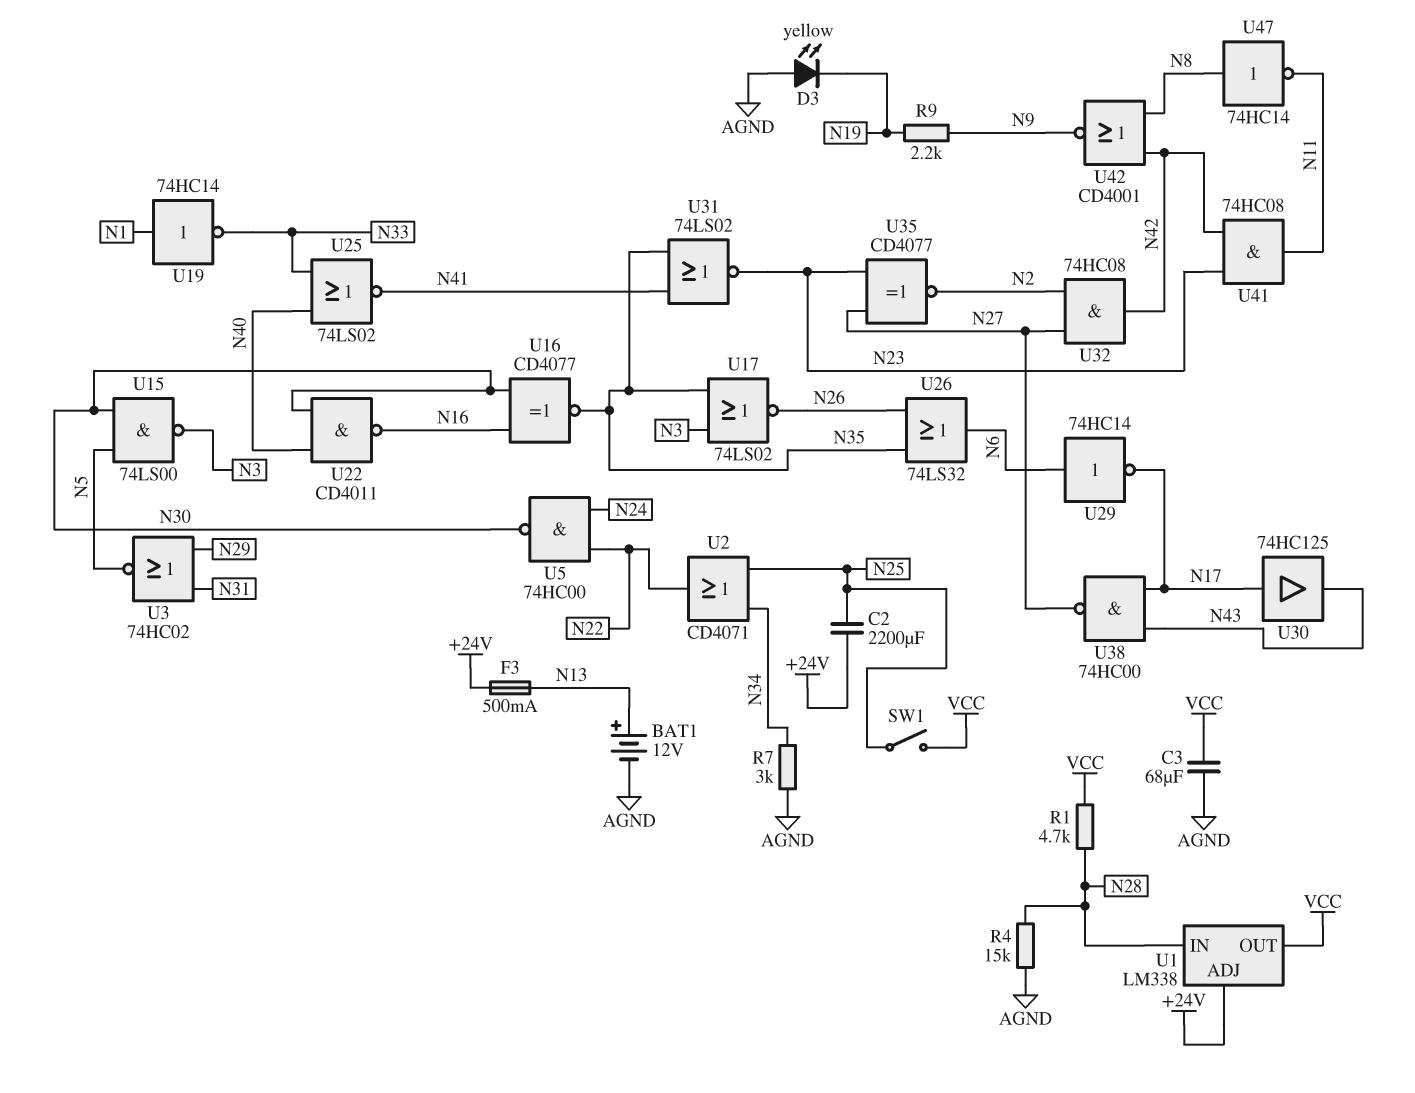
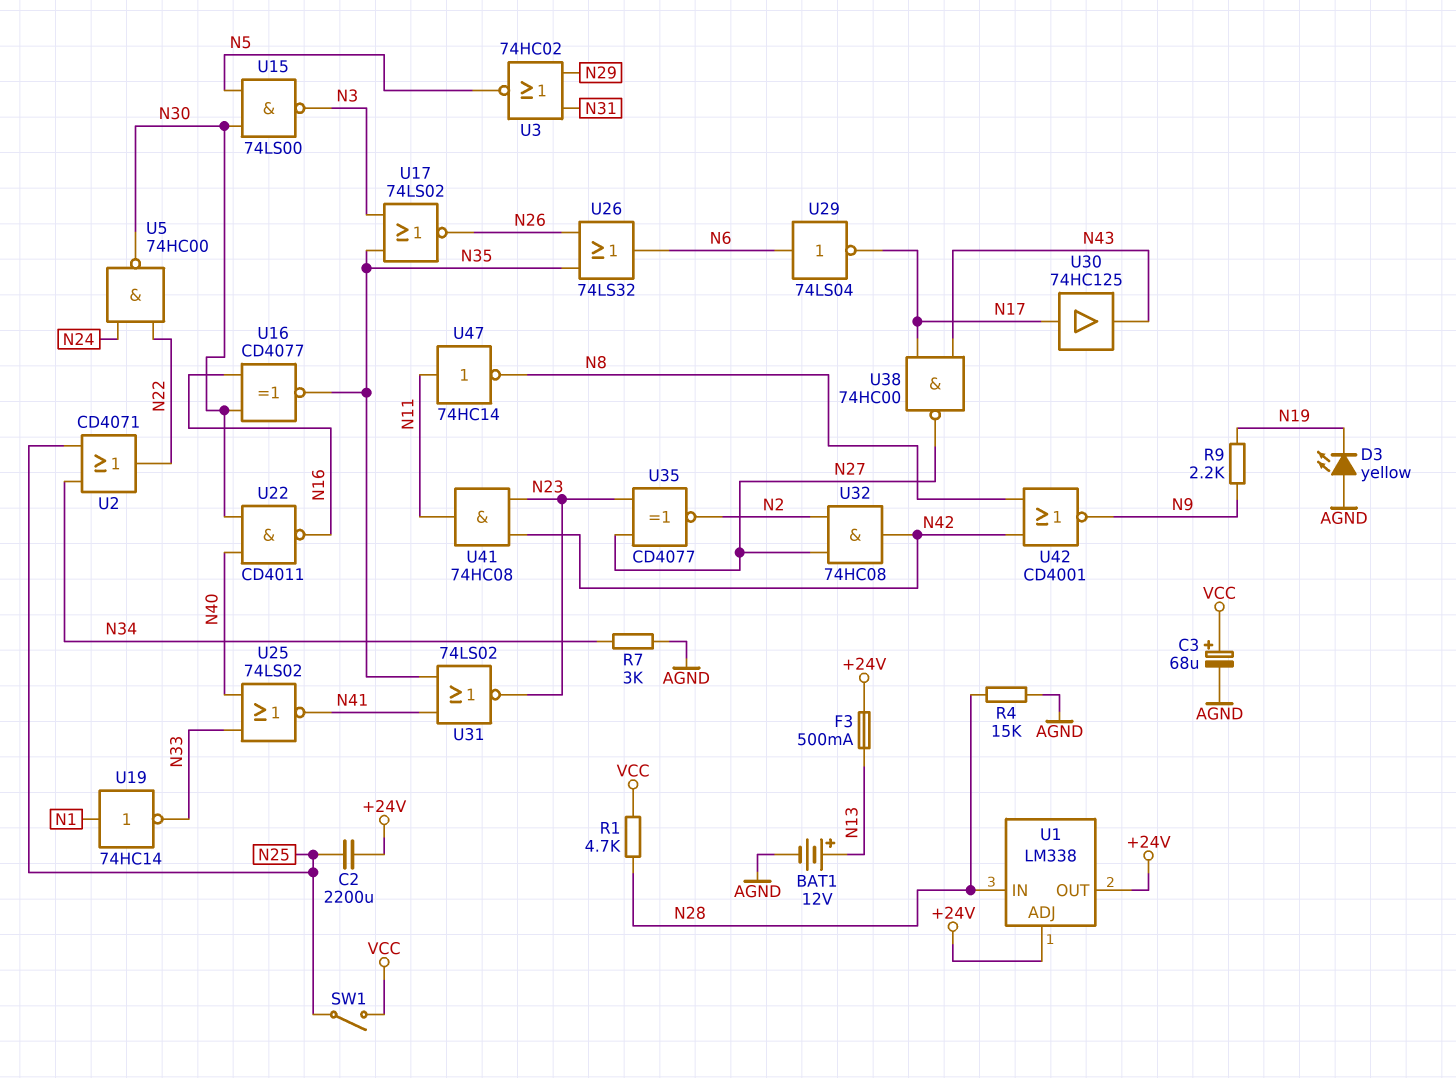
C3: 68uF (AGND, VCC) -> 68uF (plus VCC, minus AGND)
U1 pin OUT: VCC -> +24V
U29: NOT 74HC14 (in N6, out N17) -> NOT 74LS04 (in N6, out N17)
U47: NOT 74HC14 (in N8, out N11) -> NOT 74HC14 (in N11, out N8)

